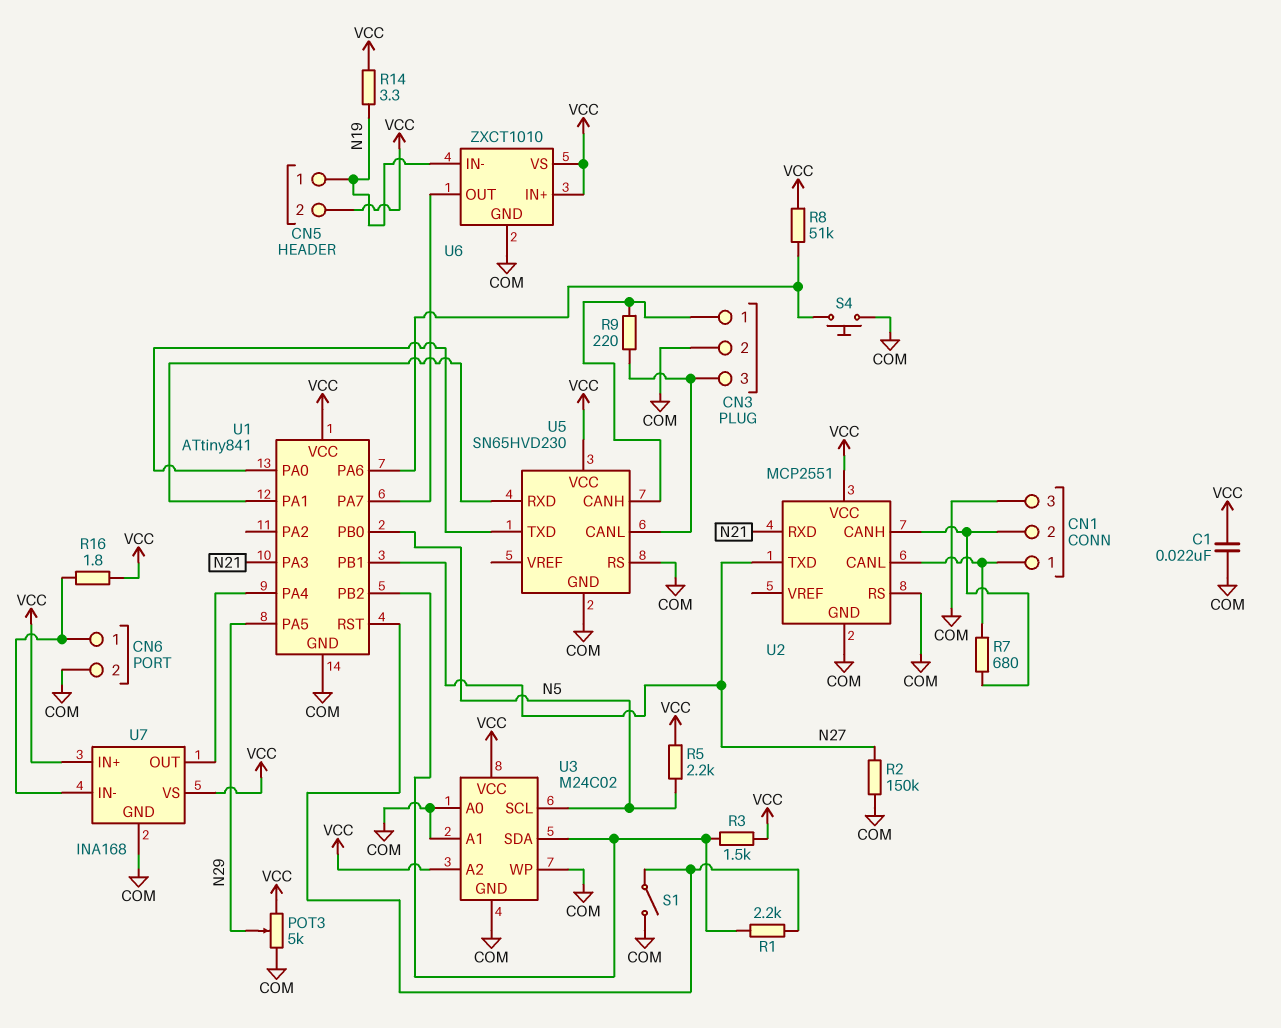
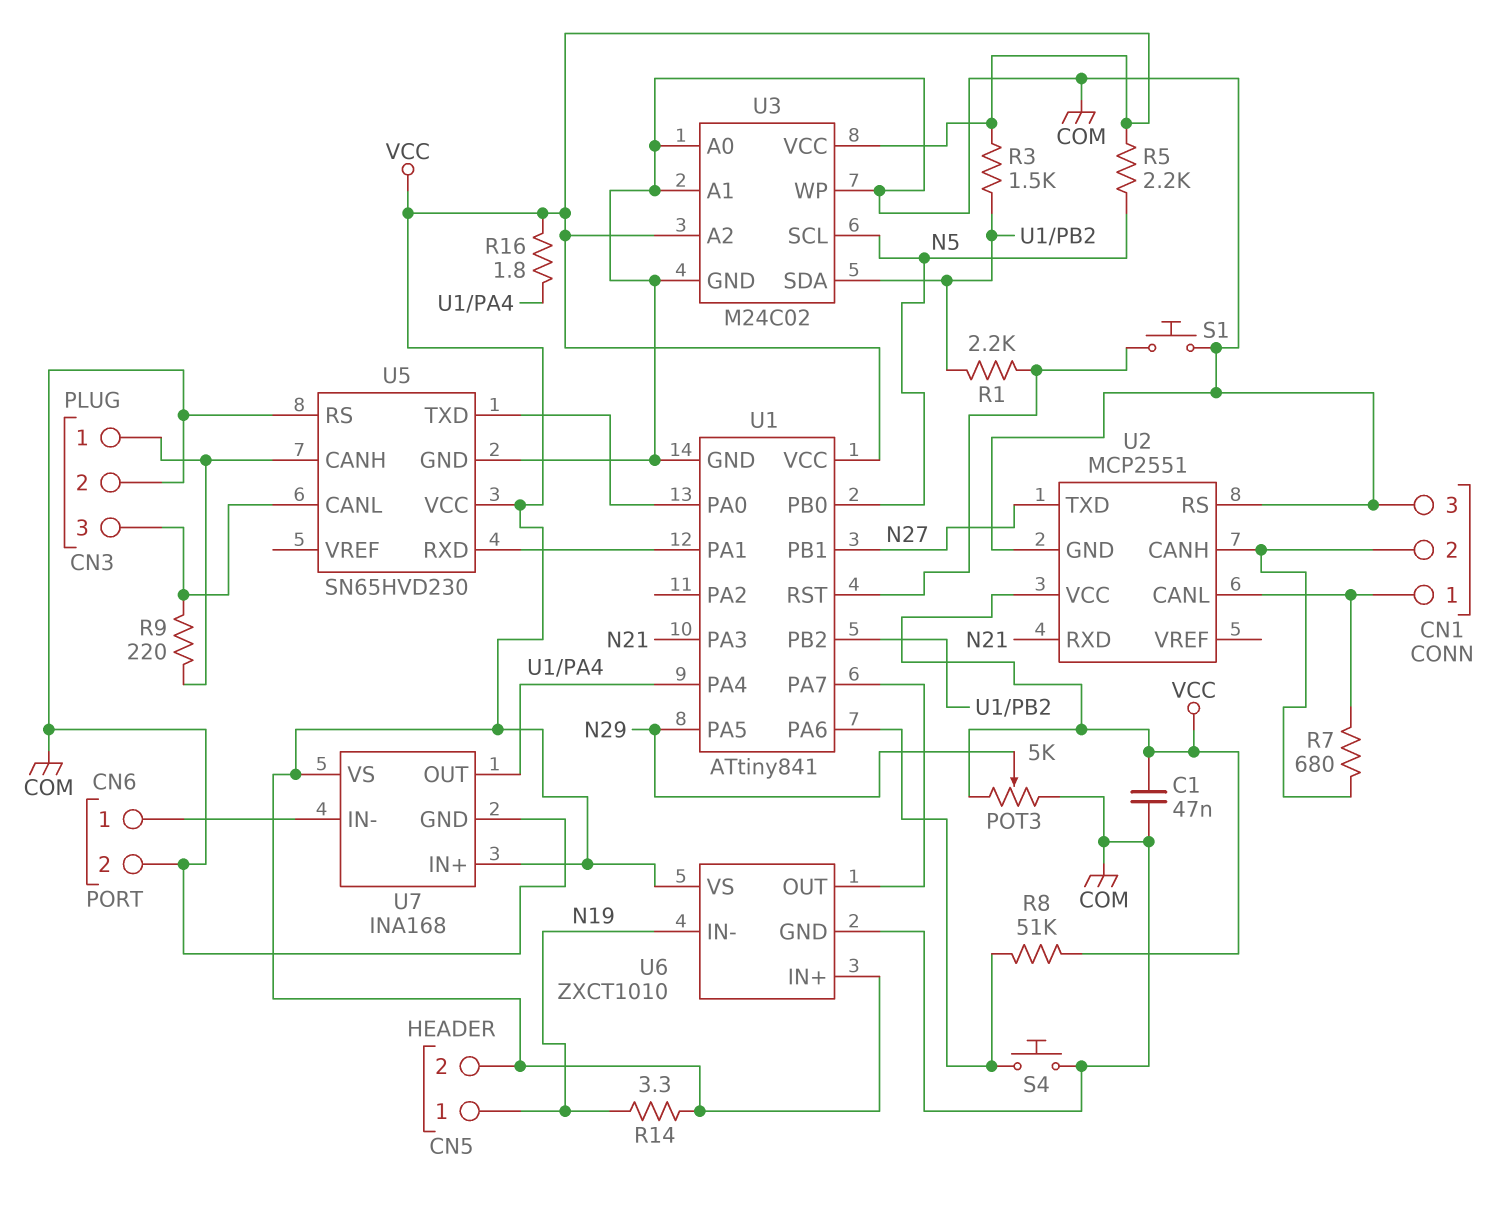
C1: 22nF (COM, VCC) -> 47nF (COM, VCC)
R2: 150k (COM, N27) -> none
R16: 1.8 (CN6/1, VCC) -> 1.8 (U1/PA4, VCC)
S1: switch (COM, U1/RST) -> button (COM, U1/RST)

